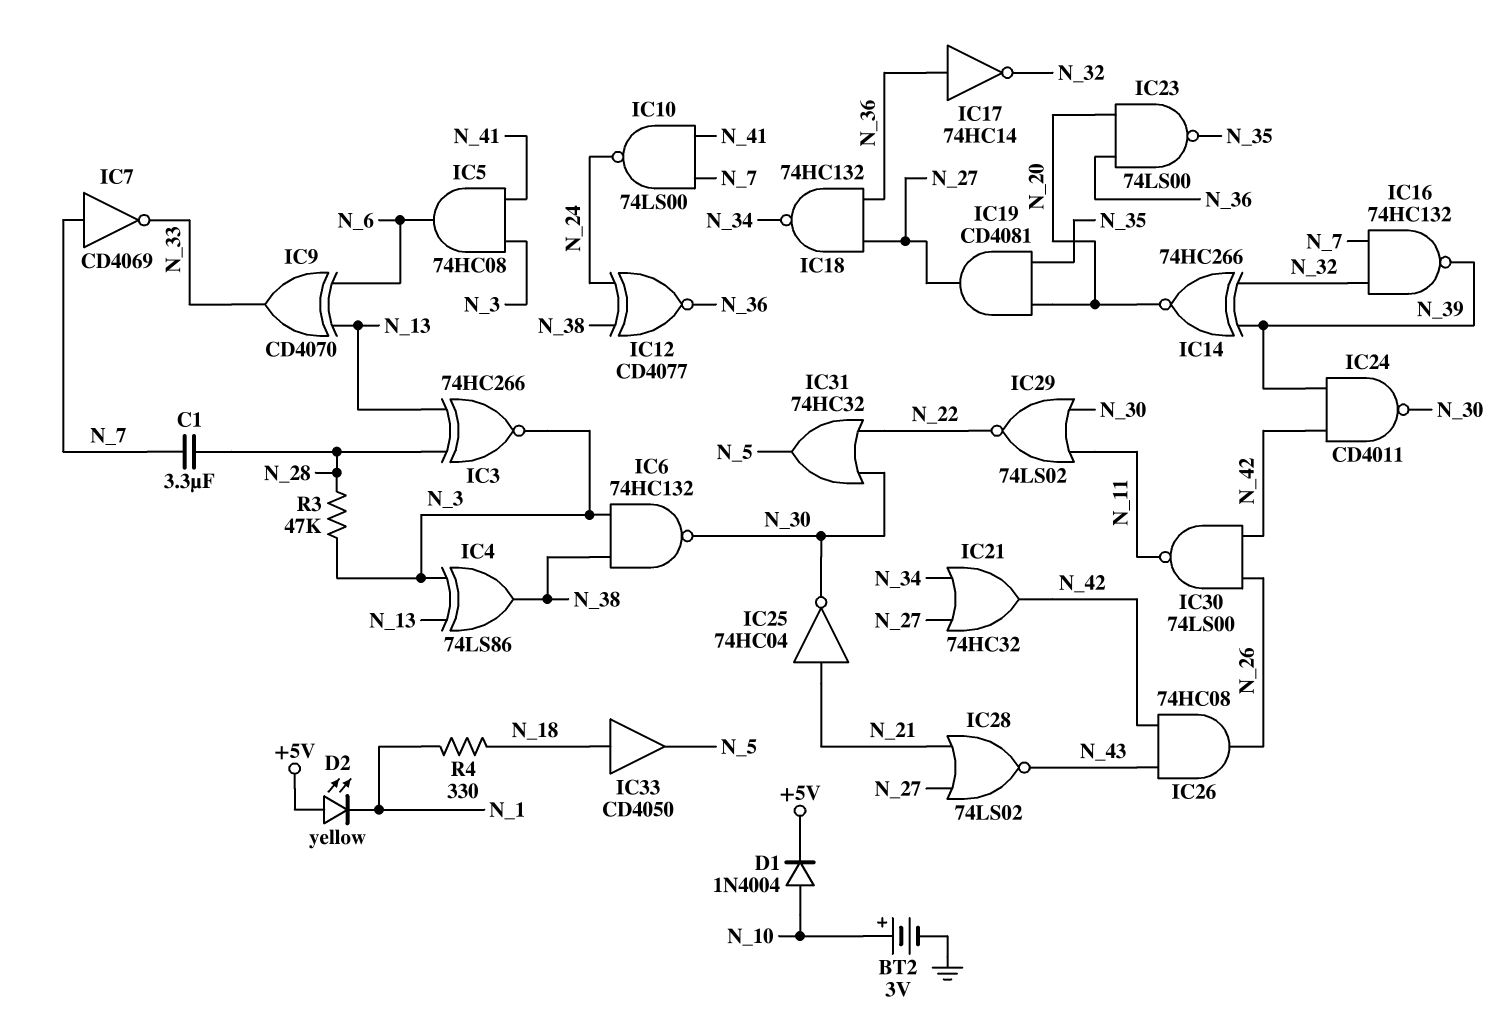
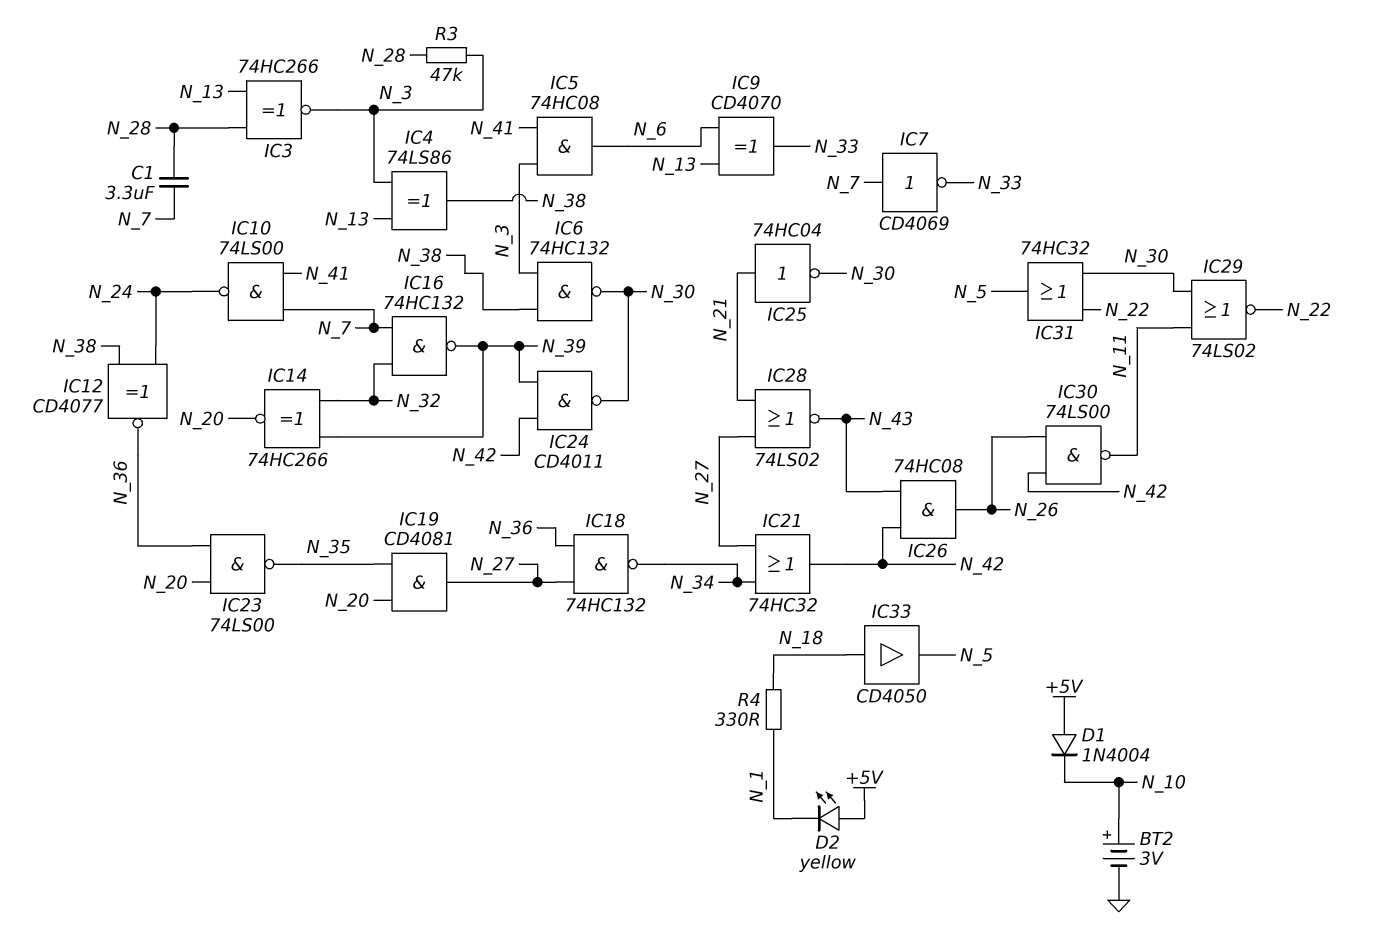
D1: diode 1N4004 (A N_10, K +5V) -> diode 1N4004 (A +5V, K N_10)
IC17: NOT 74HC14 (in N_36, out N_32) -> none

